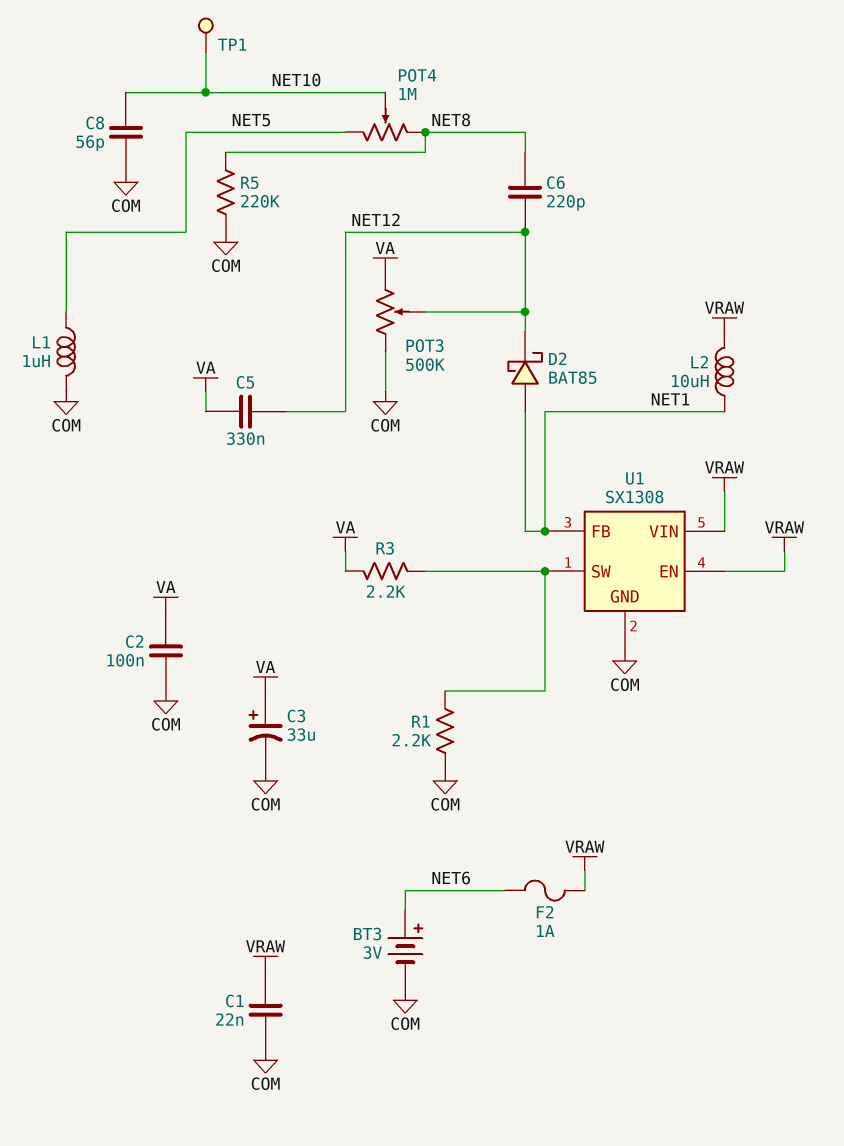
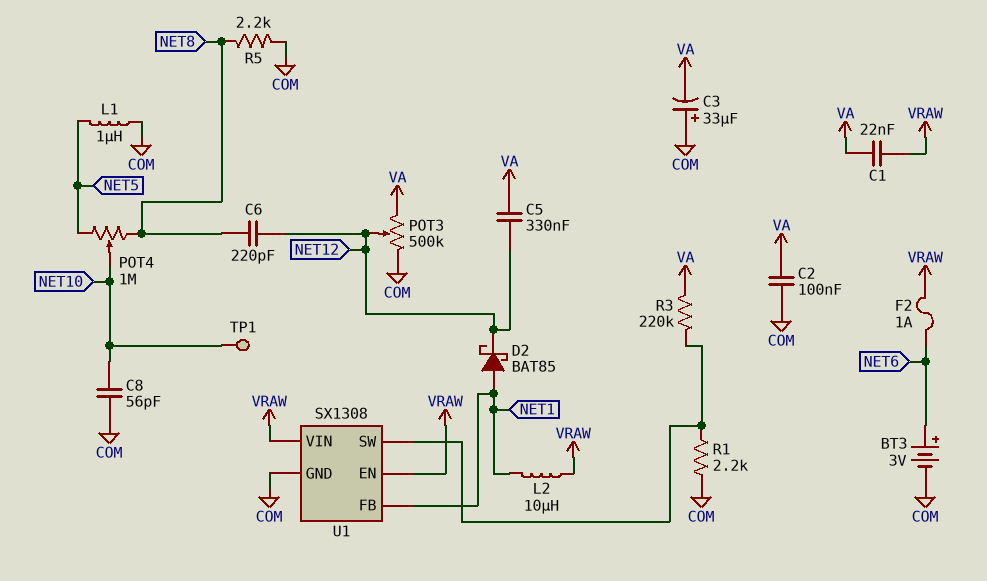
C1: 22nF (COM, VRAW) -> 22nF (VA, VRAW)
C3: 33uF (plus VA, minus COM) -> 33uF (plus COM, minus VA)
R3: 2.2k (U1/SW, VA) -> 220k (U1/SW, VA)
R5: 220k (COM, NET8) -> 2.2k (COM, NET8)

